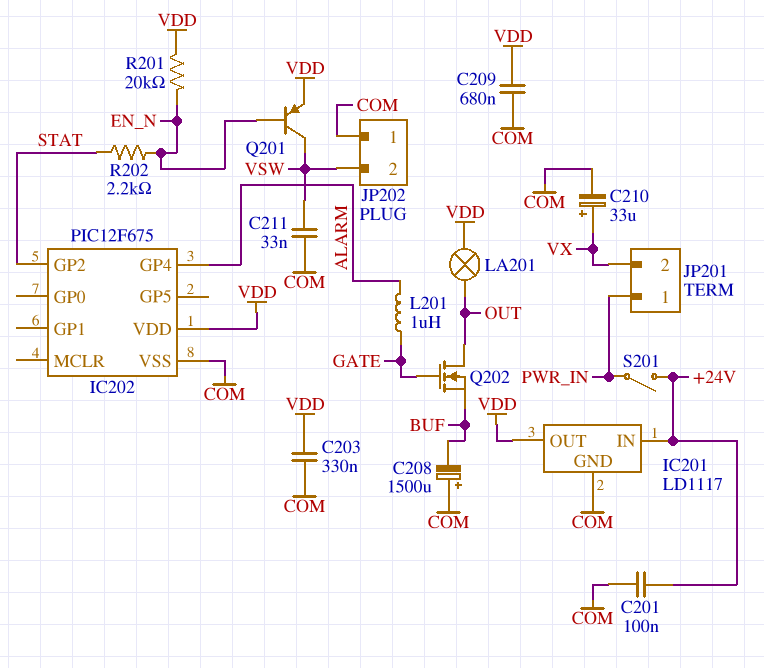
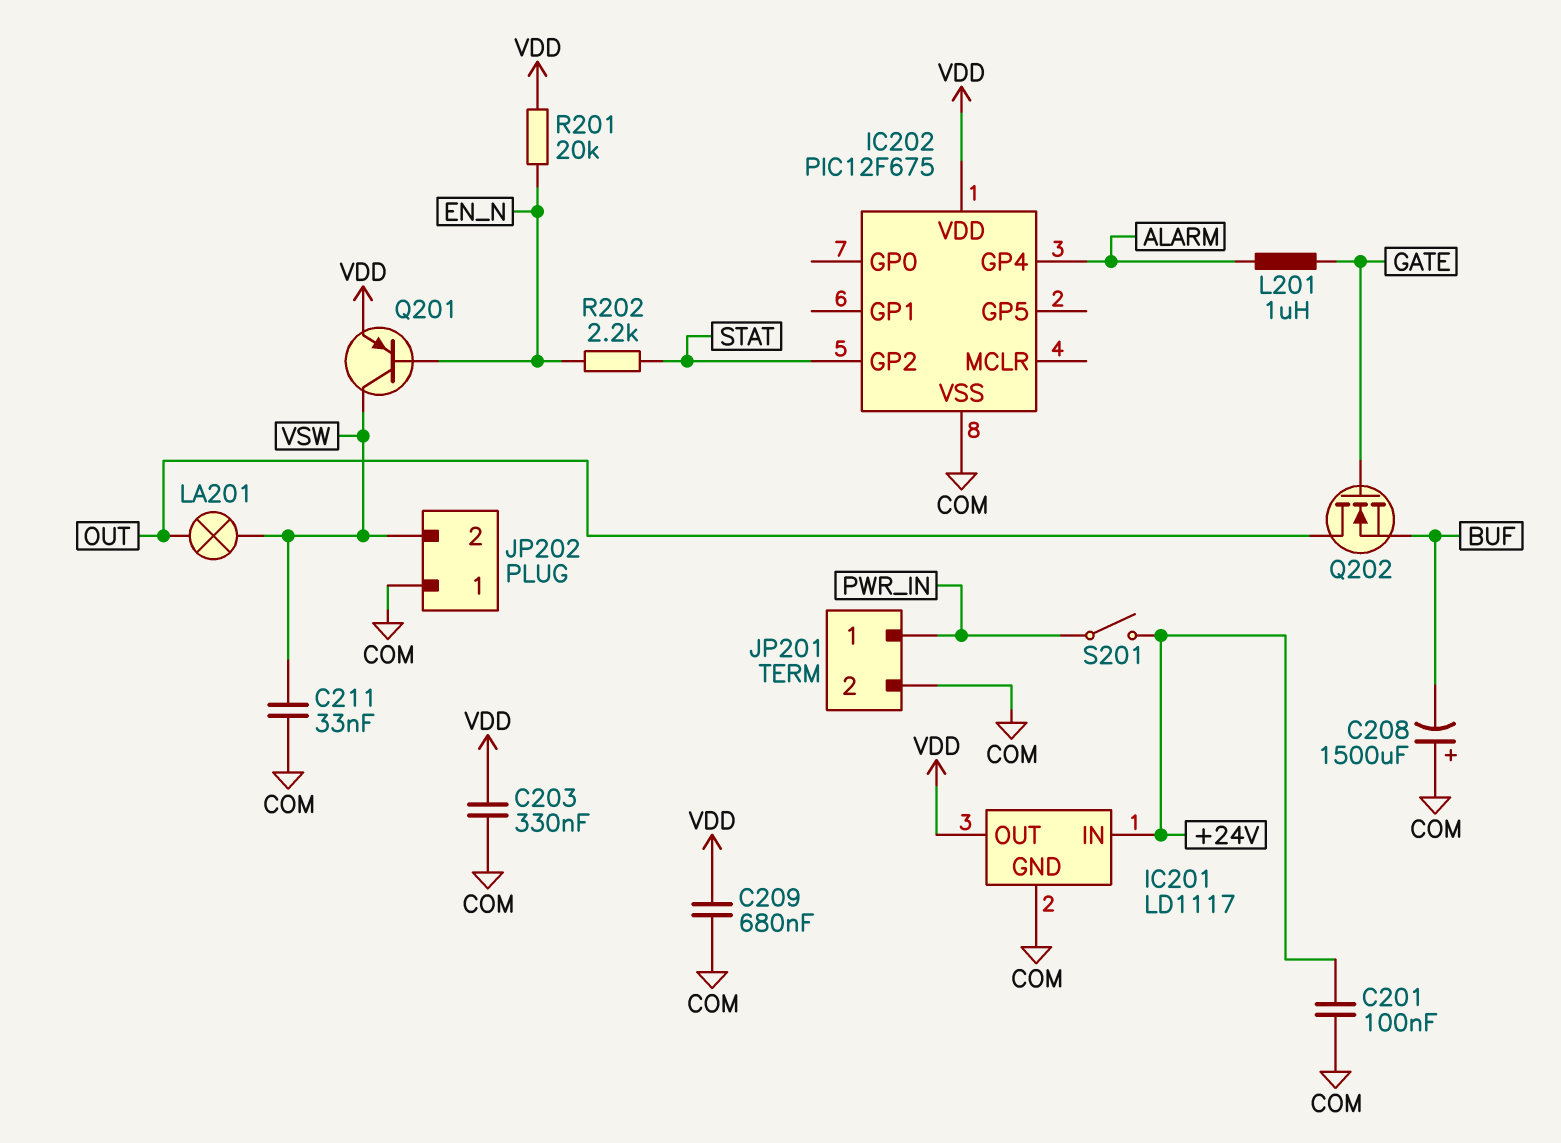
C210: 33uF (plus VX, minus COM) -> none
JP201 pin 2: VX -> COM
LA201: lamp (OUT, VDD) -> lamp (OUT, VSW)

